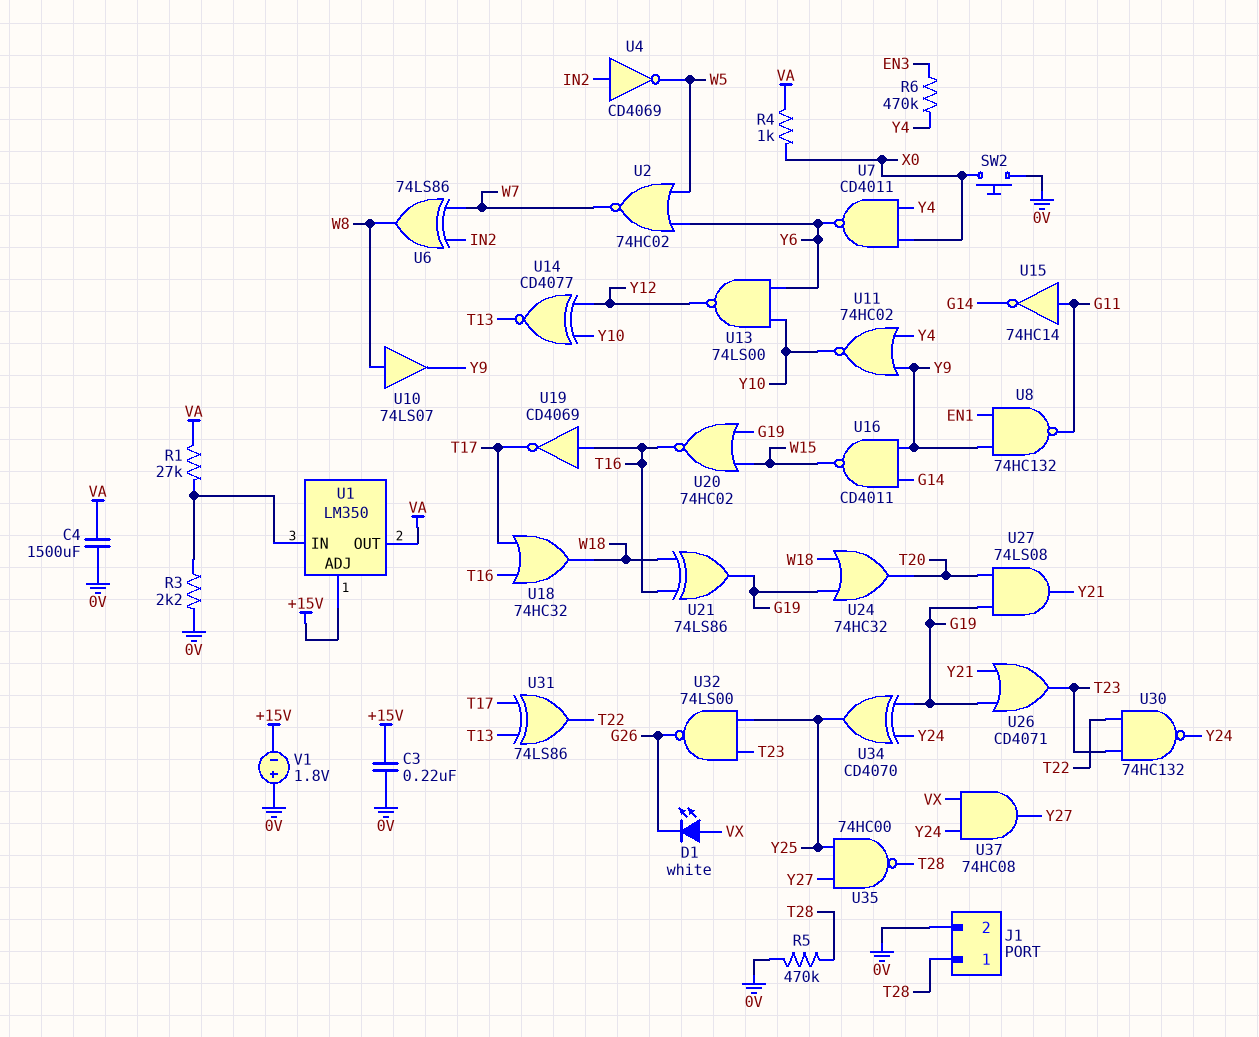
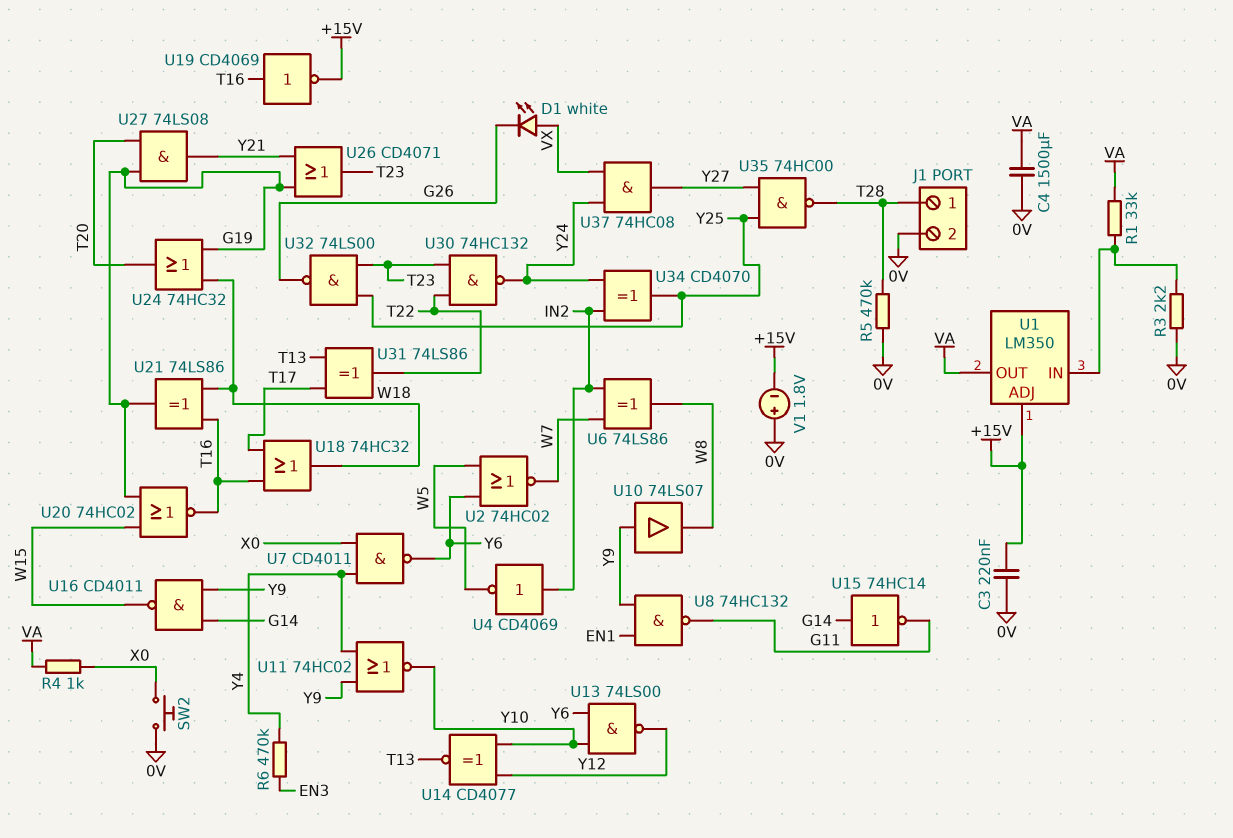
R1: 27k (U1/IN, VA) -> 33k (U1/IN, VA)
U10: buffer 74LS07 (in W8, out Y9) -> buffer 74LS07 (in Y9, out W8)
U15: NOT 74HC14 (in G11, out G14) -> NOT 74HC14 (in G14, out G11)
U19: NOT CD4069 (in T16, out T17) -> NOT CD4069 (in T16, out +15V)
U34: XOR CD4070 (in G19, in Y24, out Y25) -> XOR CD4070 (in IN2, in Y24, out Y25)

